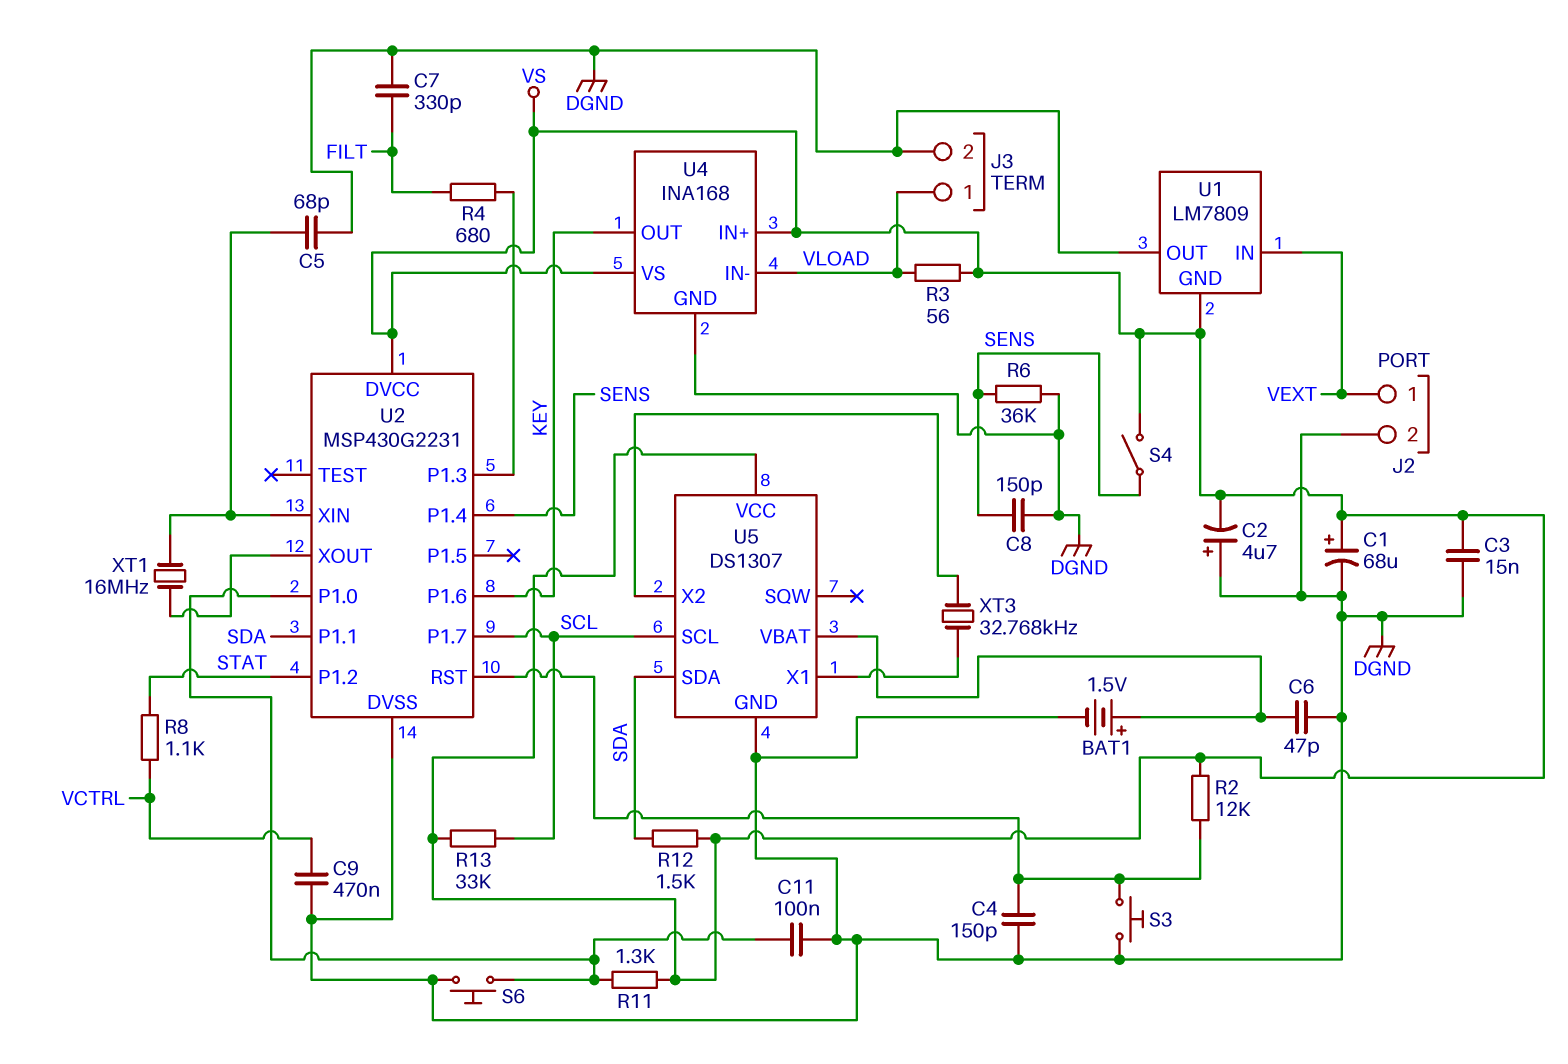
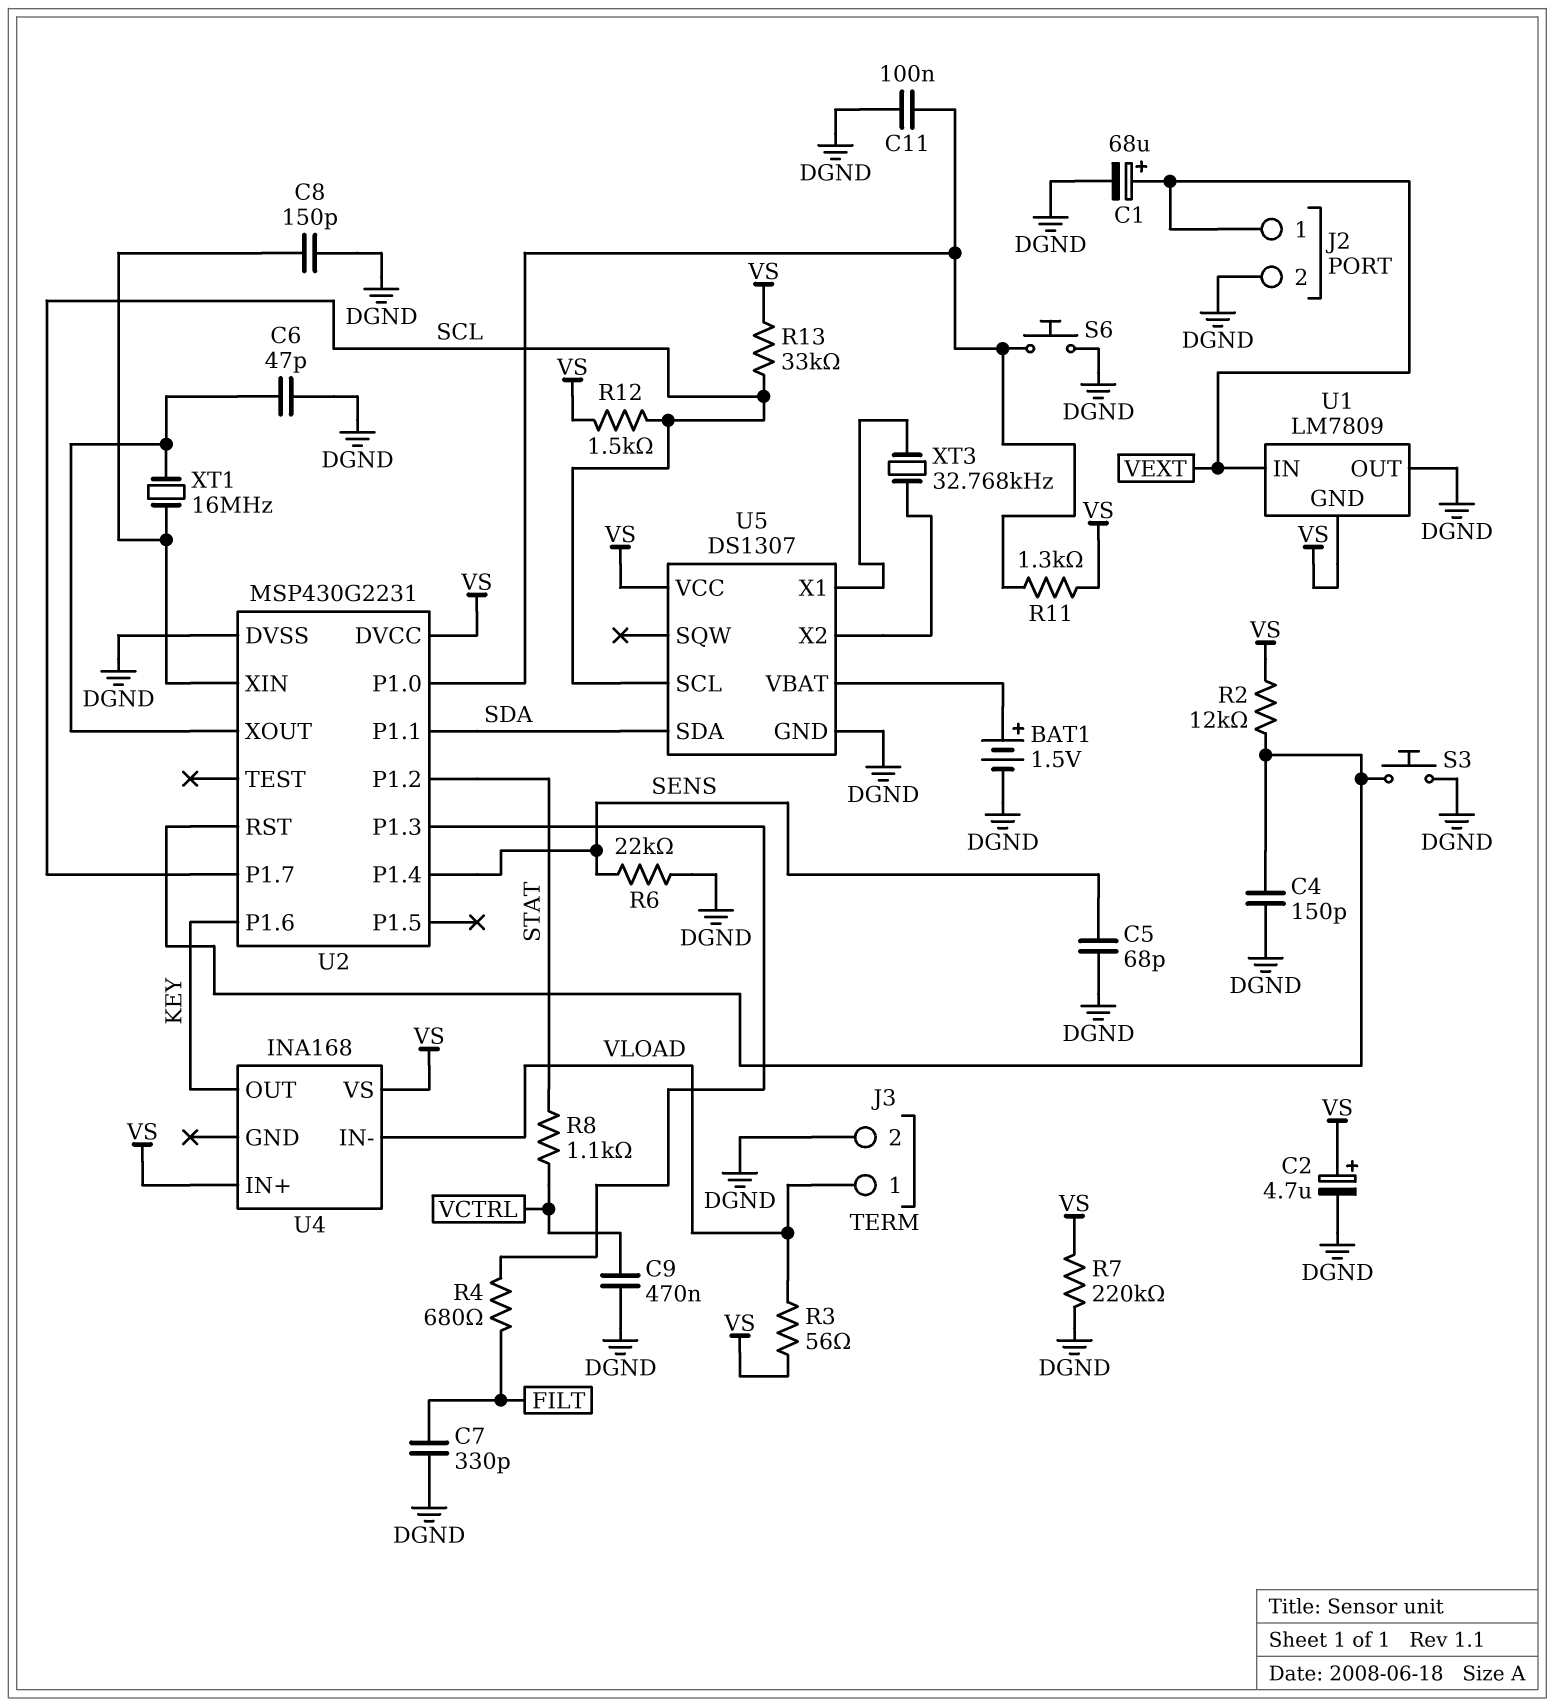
C1: 68uF (plus VS, minus DGND) -> 68uF (plus VEXT, minus DGND)
C2: 4.7uF (plus DGND, minus VS) -> 4.7uF (plus VS, minus DGND)
C3: 15nF (DGND, VS) -> none
C5: 68pF (DGND, U2/XIN) -> 68pF (DGND, SENS)
C6: 47pF (DGND, U5/VBAT) -> 47pF (DGND, U2/XOUT)
C8: 150pF (DGND, SENS) -> 150pF (DGND, U2/XIN)
R6: 36k (DGND, SENS) -> 22k (DGND, SENS)
R7: none -> 220k (DGND, VS)
R12: 1.5k (SDA, VS) -> 1.5k (SCL, VS)
S4: switch (SENS, VS) -> none
U4 pin GND: DGND -> none

